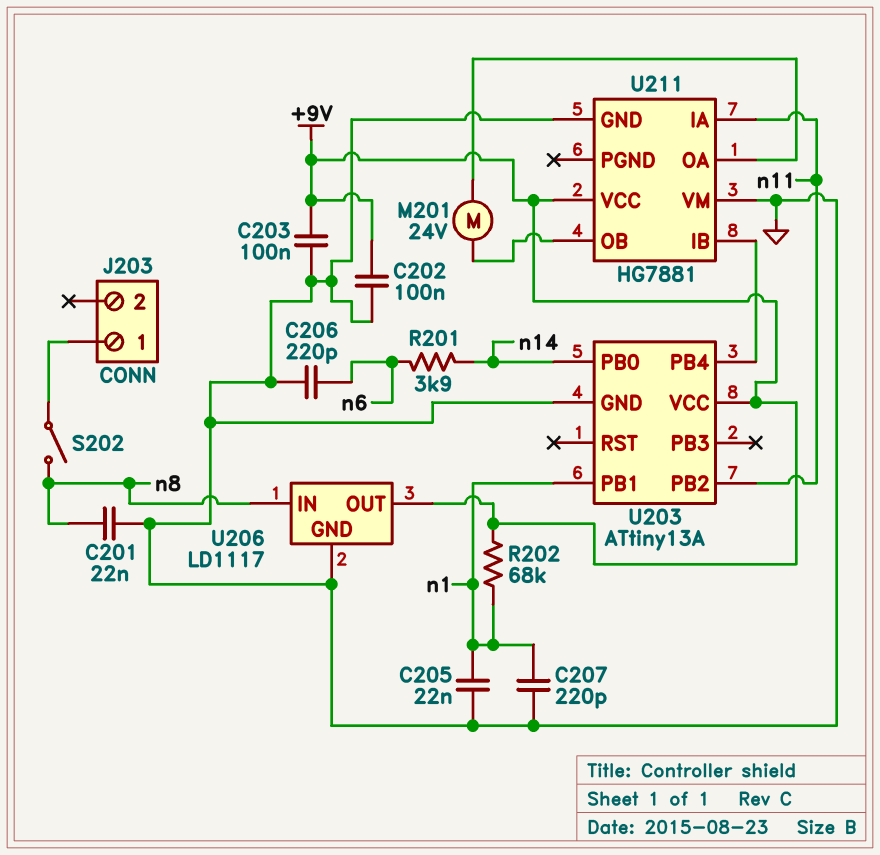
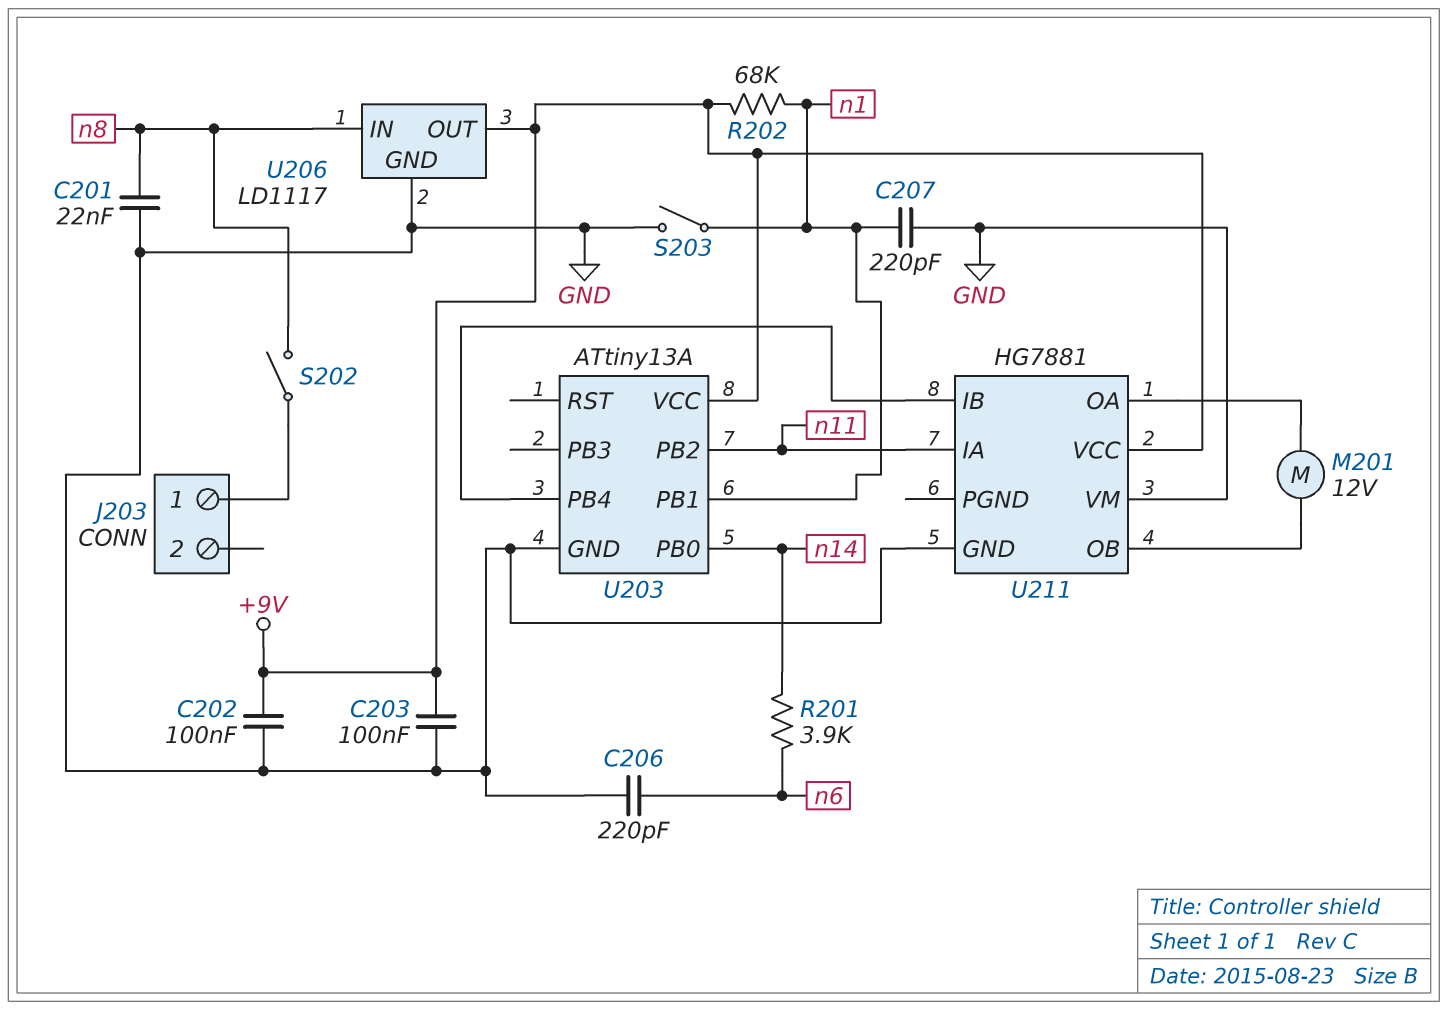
C205: 22nF (GND, n1) -> none
M201: motor 24V (U211/OA, U211/OB) -> motor 12V (U211/OA, U211/OB)
S203: none -> switch (GND, n1)

